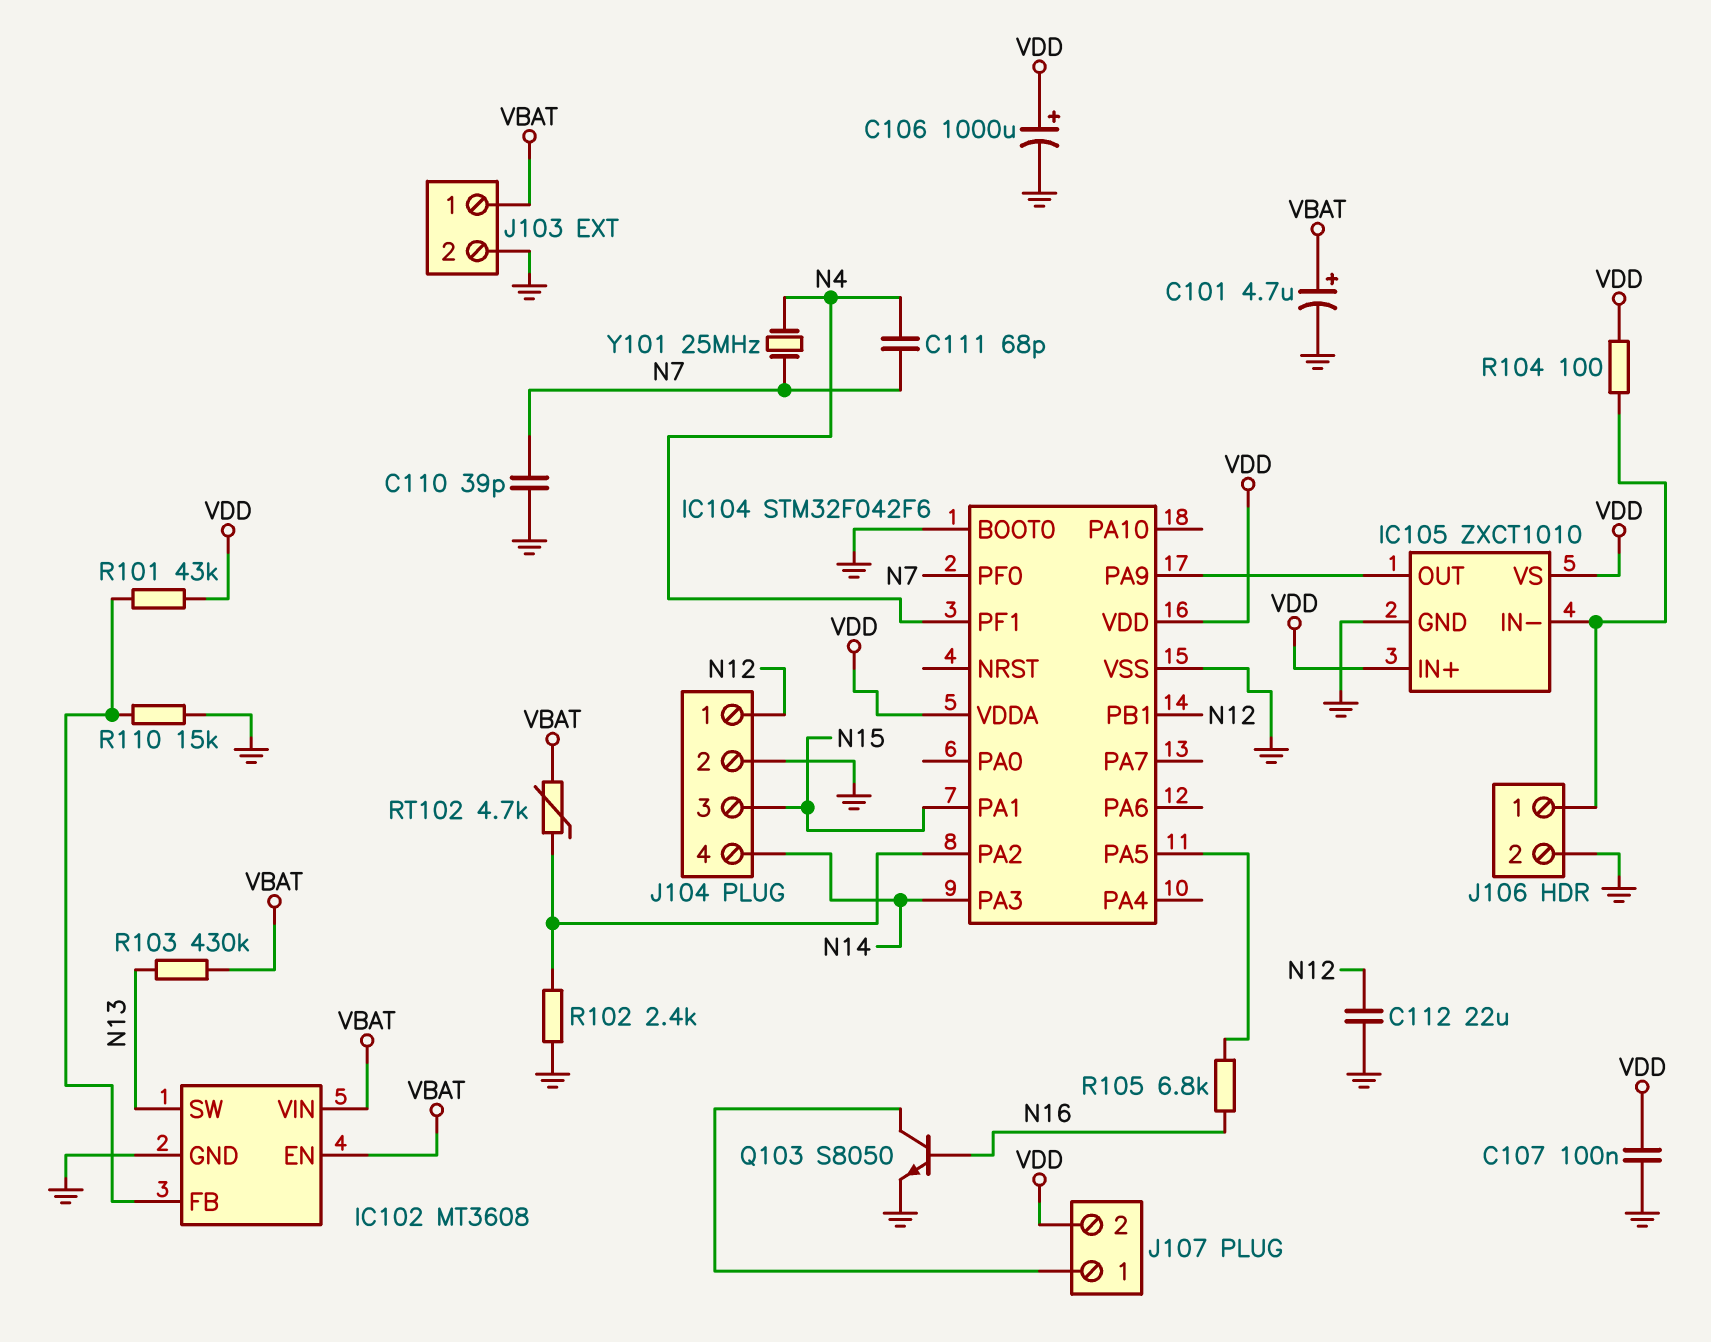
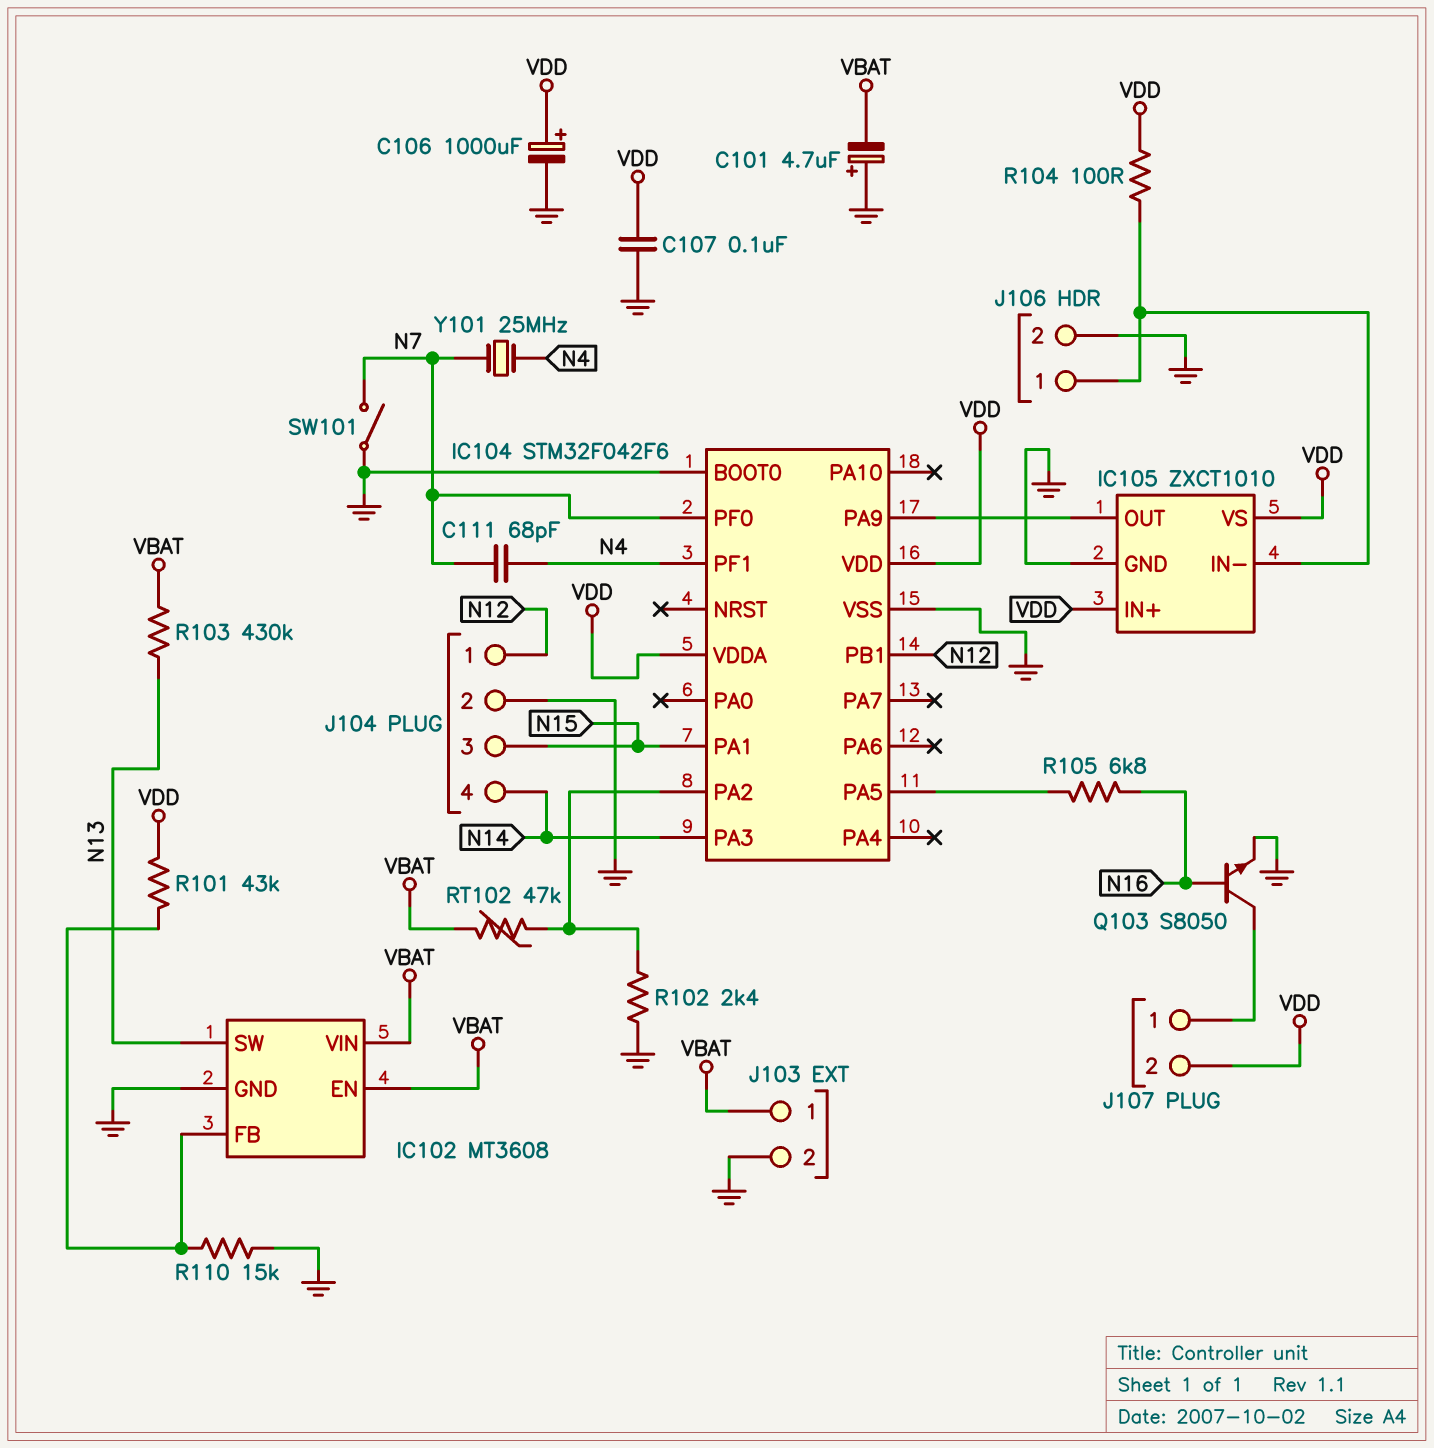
C101: 4.7uF (plus VBAT, minus GND) -> 4.7uF (plus GND, minus VBAT)
C110: 39pF (GND, N7) -> none
C112: 22uF (GND, N12) -> none
RT102: 4.7k (IC104/PA2, VBAT) -> 47k (IC104/PA2, VBAT)
SW101: none -> switch (GND, N7)

